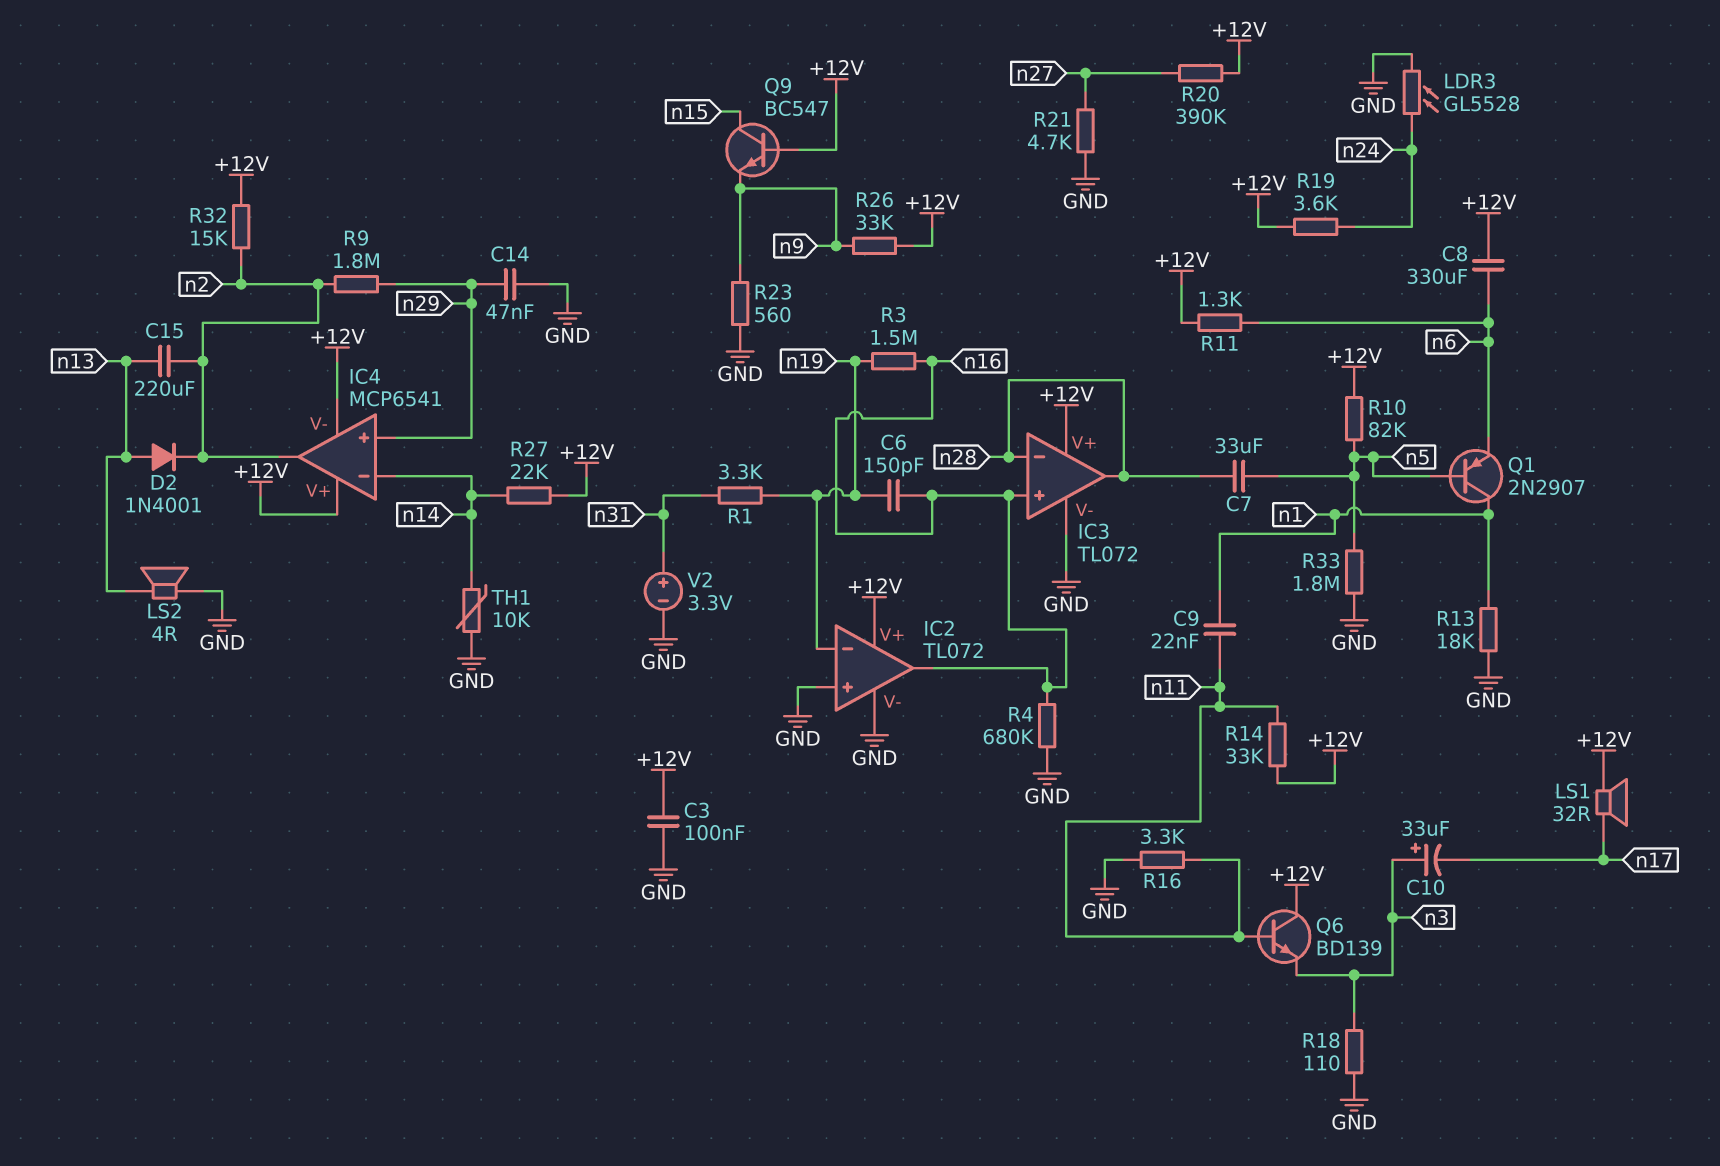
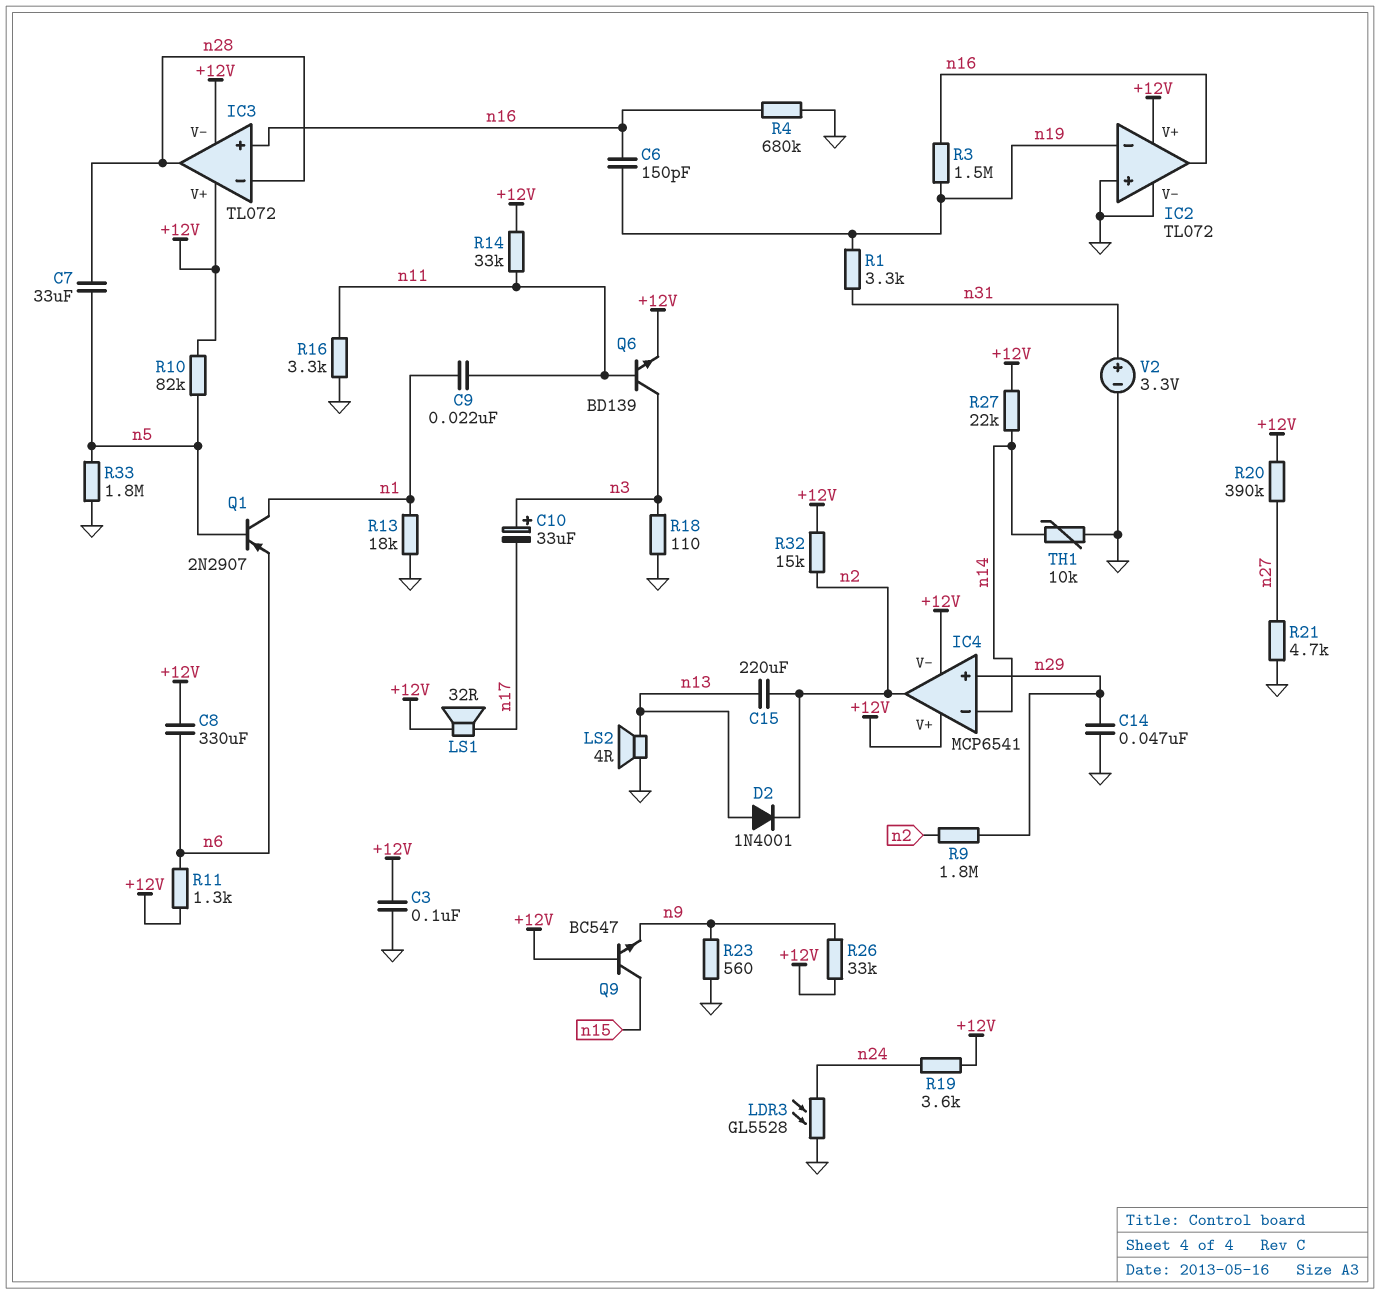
IC3 pin V-: GND -> +12V
Q6: NPN BD139 (B n11, C +12V, E n3) -> NPN BD139 (B n11, C n3, E +12V)

